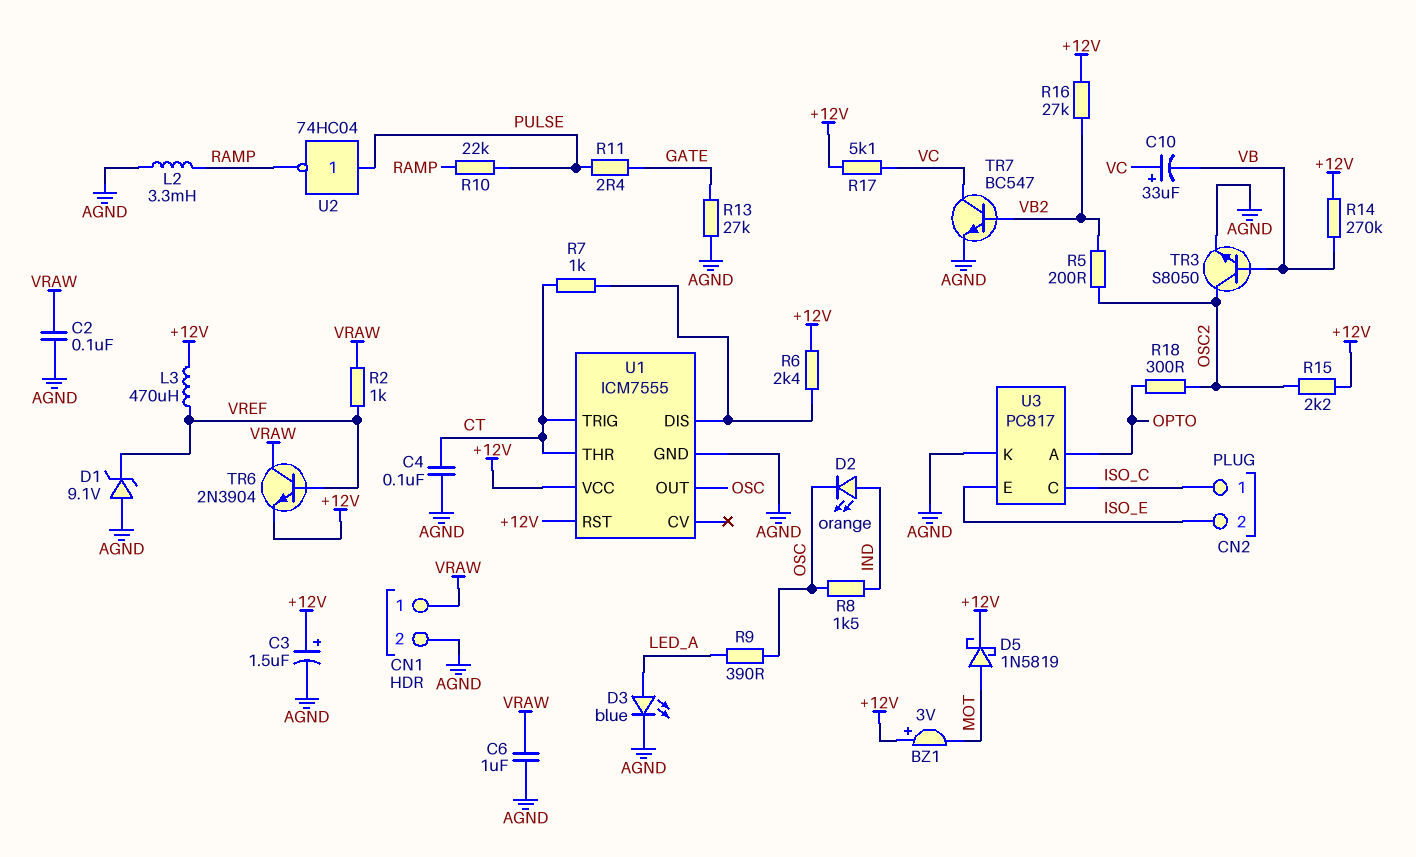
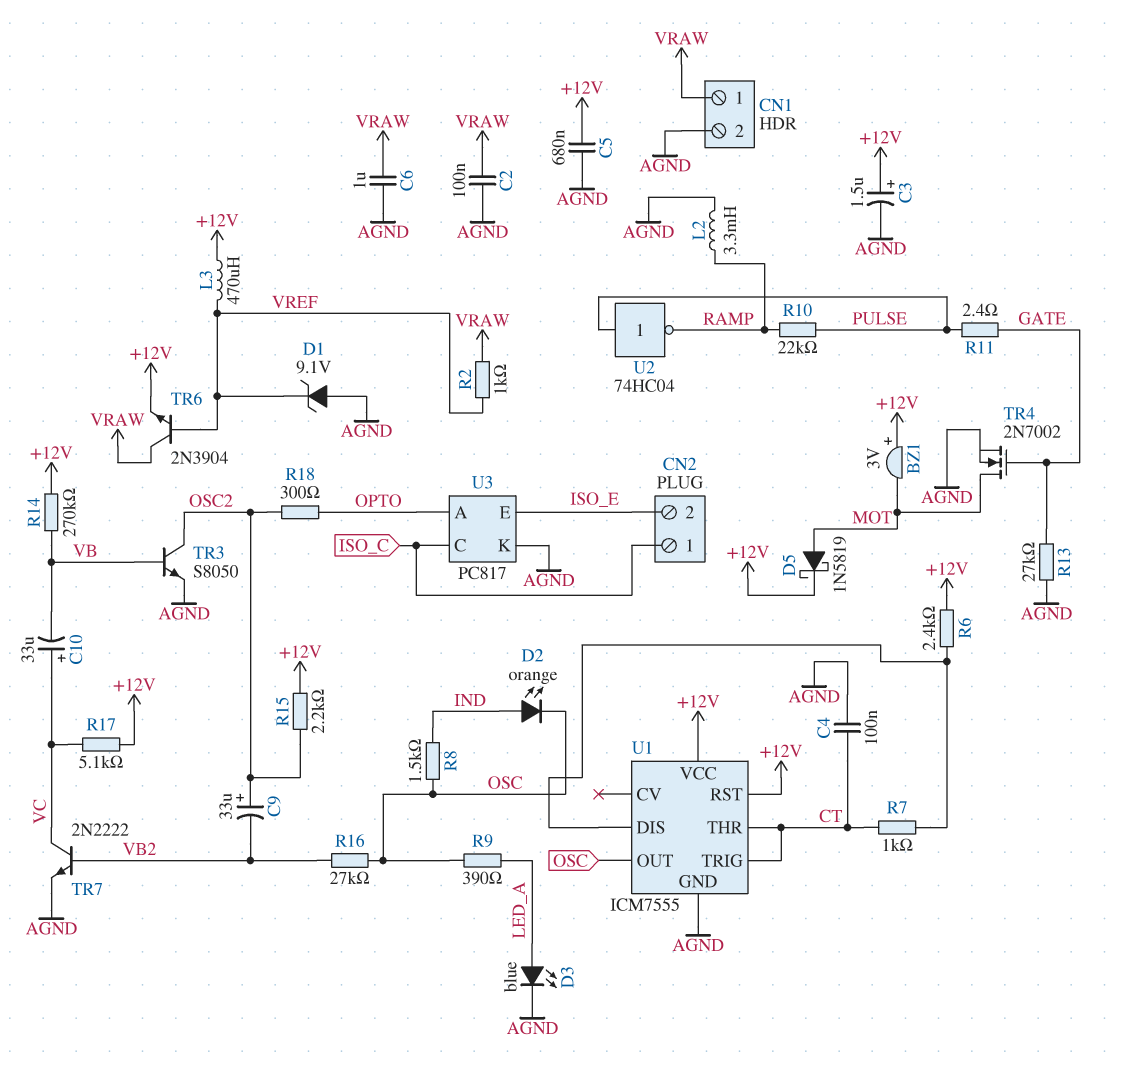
C5: none -> 680nF (+12V, AGND)
C9: none -> 33uF (plus OSC2, minus VB2)
R5: 200 (OSC2, VB2) -> none
R16: 27k (+12V, VB2) -> 27k (OSC, VB2)
TR4: none -> NMOS 2N7002 (G GATE, D MOT, S AGND)
TR7: NPN BC547 (B VB2, C VC, E AGND) -> NPN 2N2222 (B VB2, C VC, E AGND)

